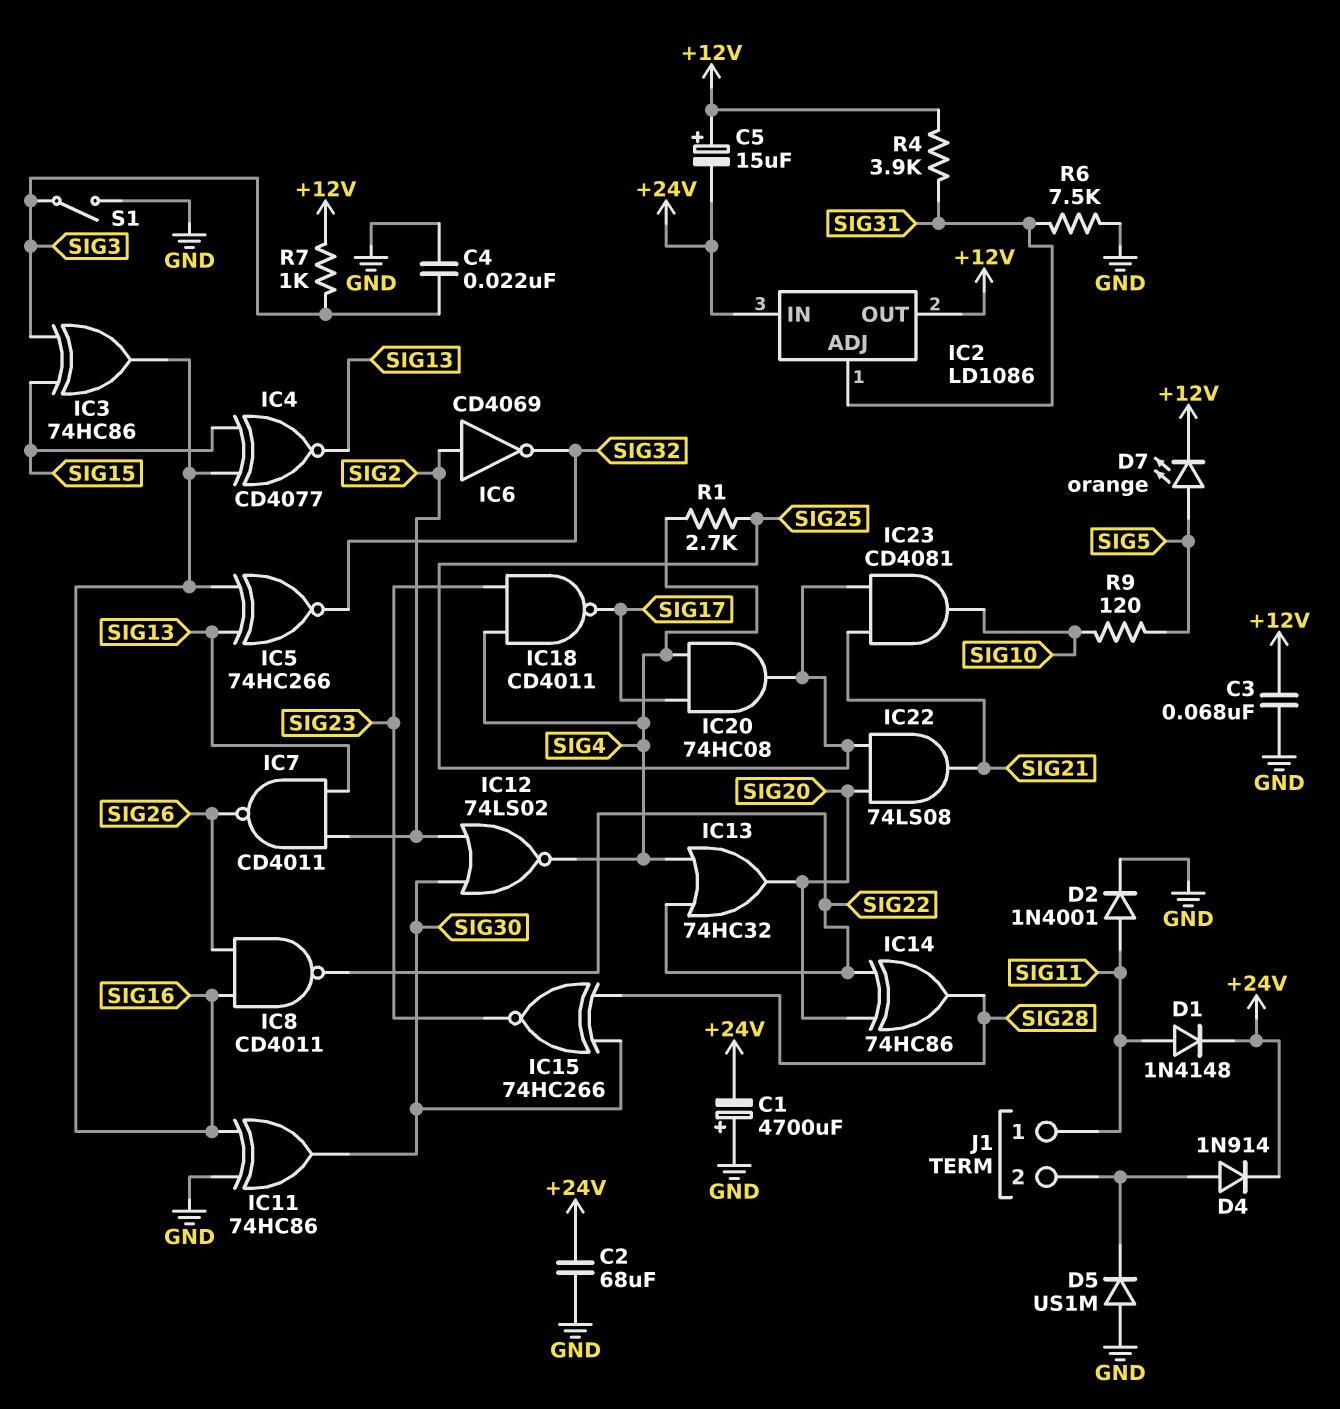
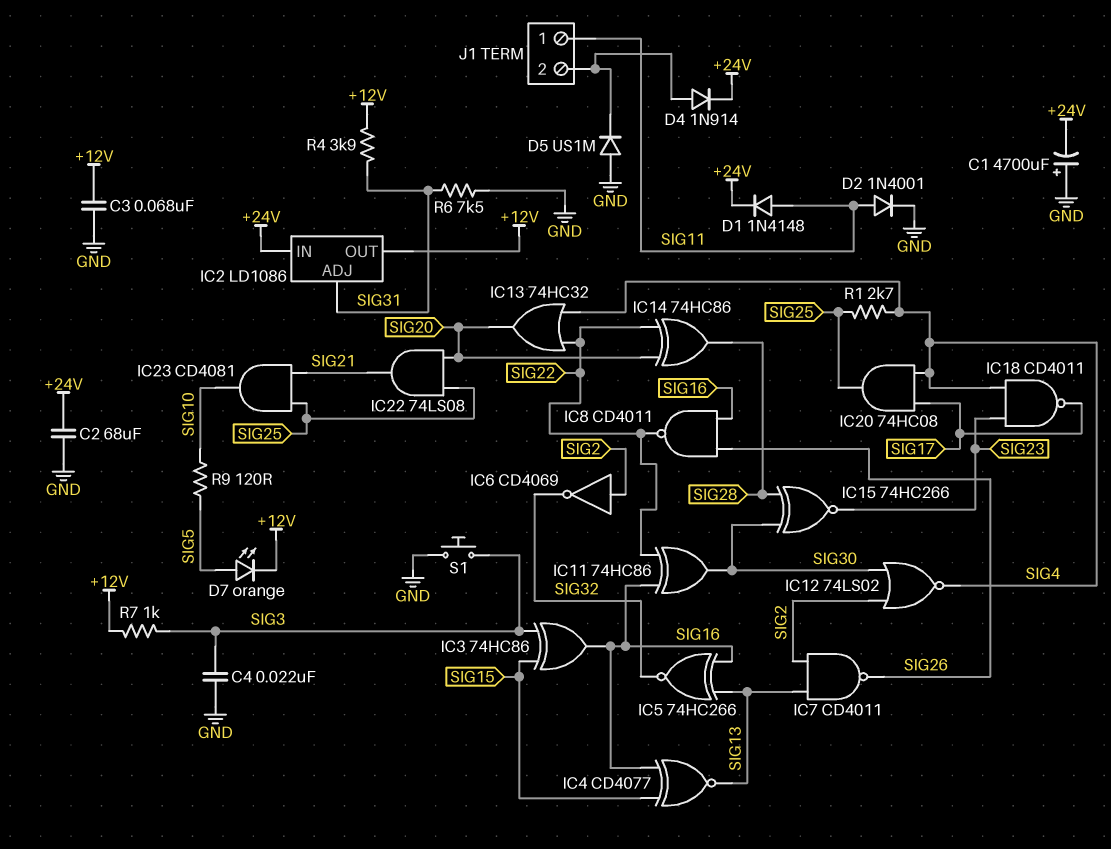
C5: 15uF (plus +12V, minus +24V) -> none
IC11: XOR 74HC86 (in GND, in SIG16, out SIG30) -> XOR 74HC86 (in SIG16, in SIG22, out SIG30)
S1: switch (GND, SIG3) -> button (GND, SIG3)

